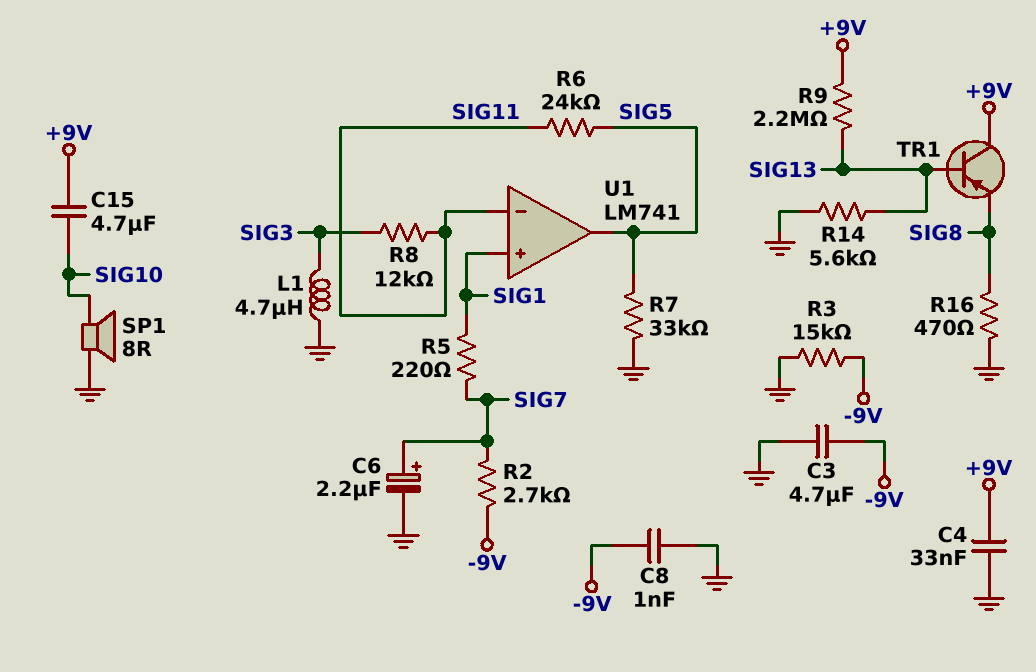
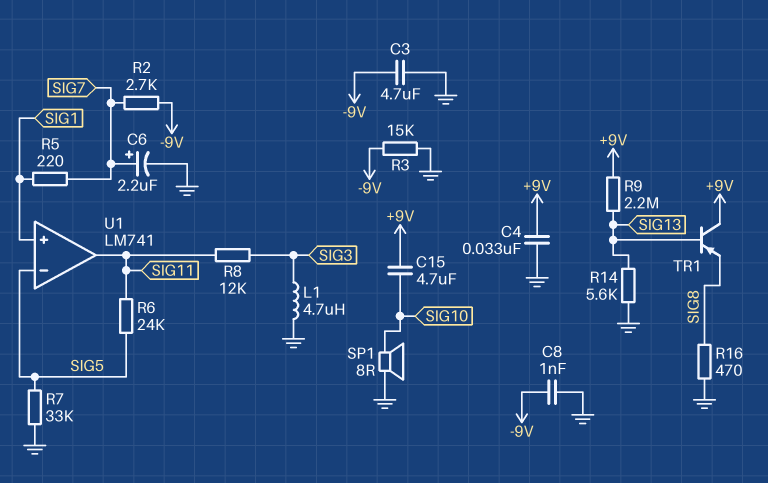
U1 pin in-: SIG11 -> SIG5
U1 pin out: SIG5 -> SIG11

